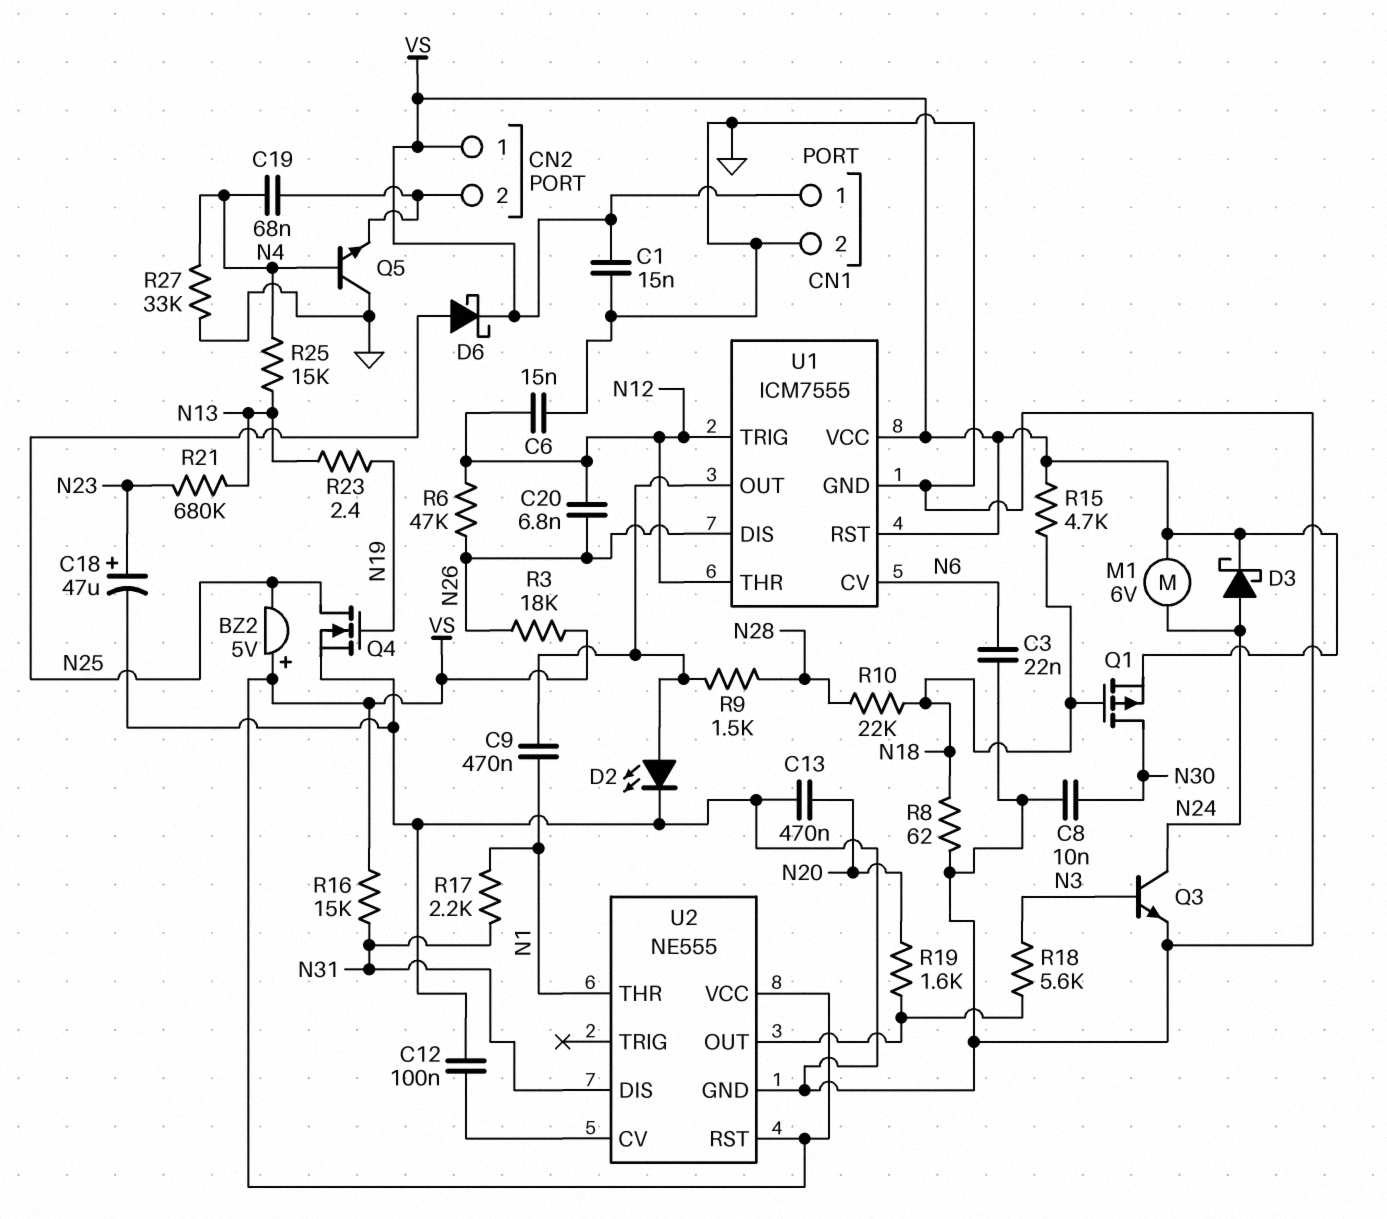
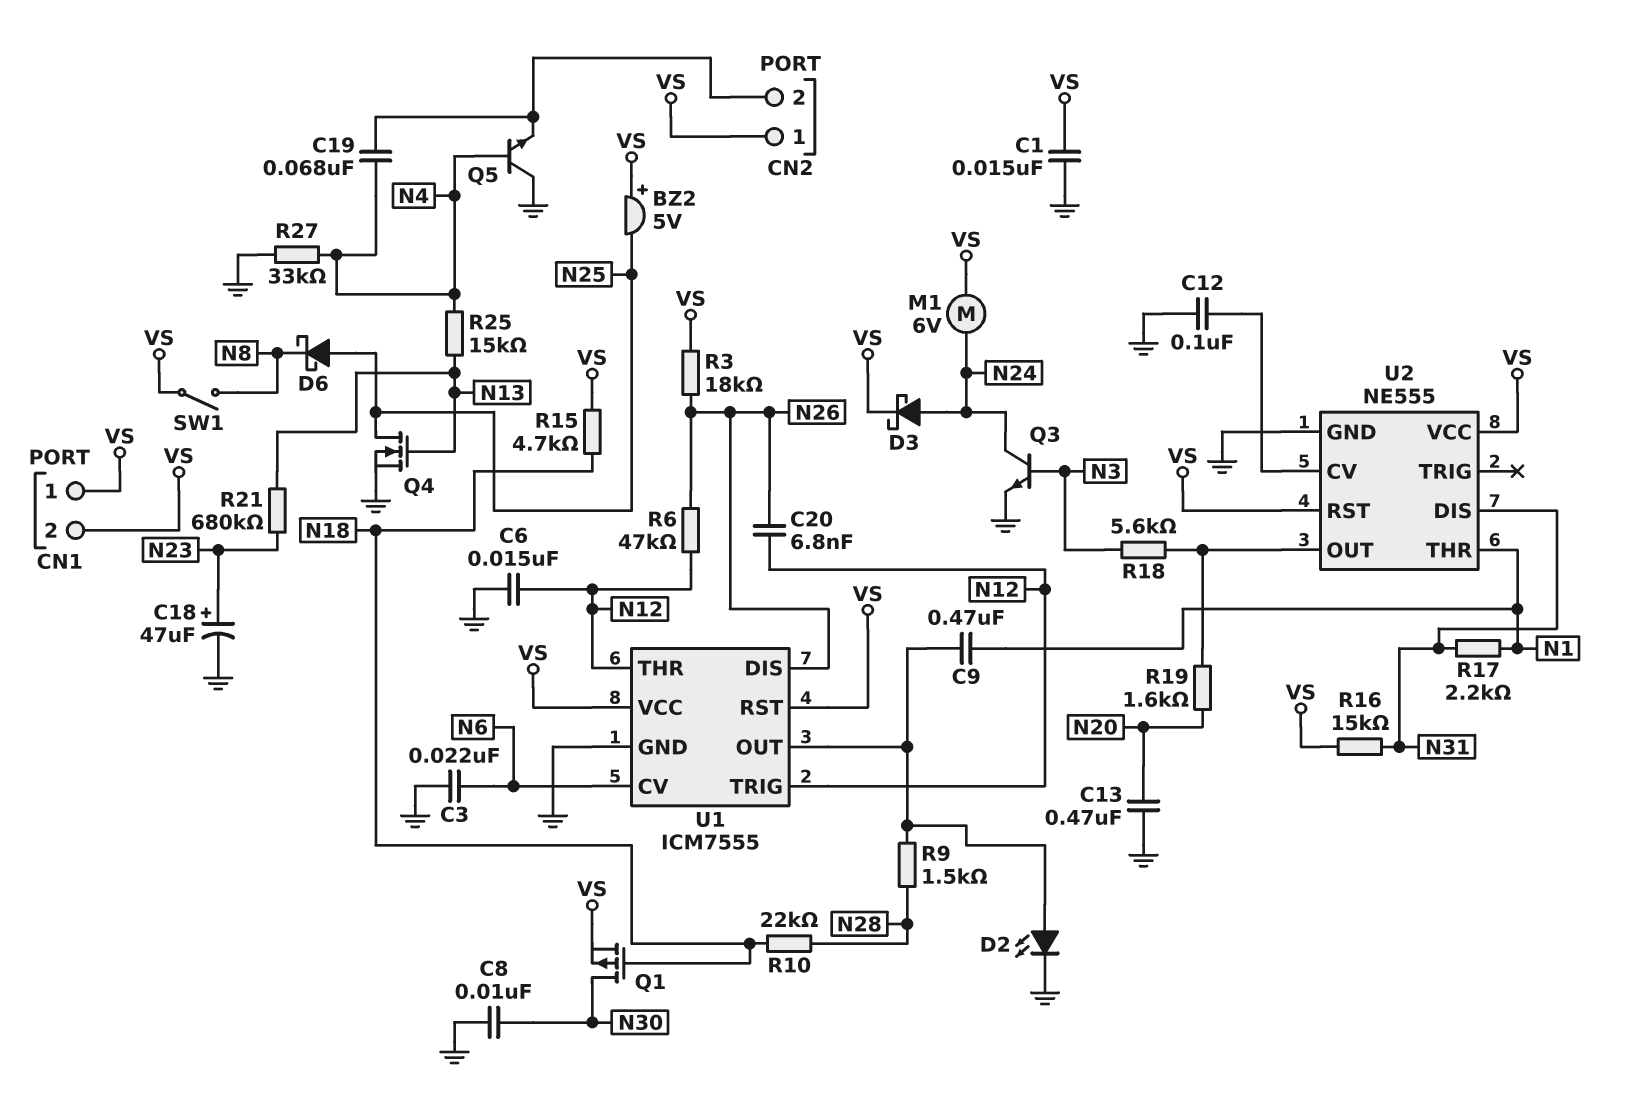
CN1 pin 2: GND -> VS
D6: schottky (A N25, K VS) -> schottky (A N25, K N8)
Q4: NMOS (G N19, D N25, S GND) -> NMOS (G N13, D N25, S GND)
R8: 62 (GND, N18) -> none
R23: 2.4 (N13, N19) -> none
SW1: none -> switch (N8, VS)

